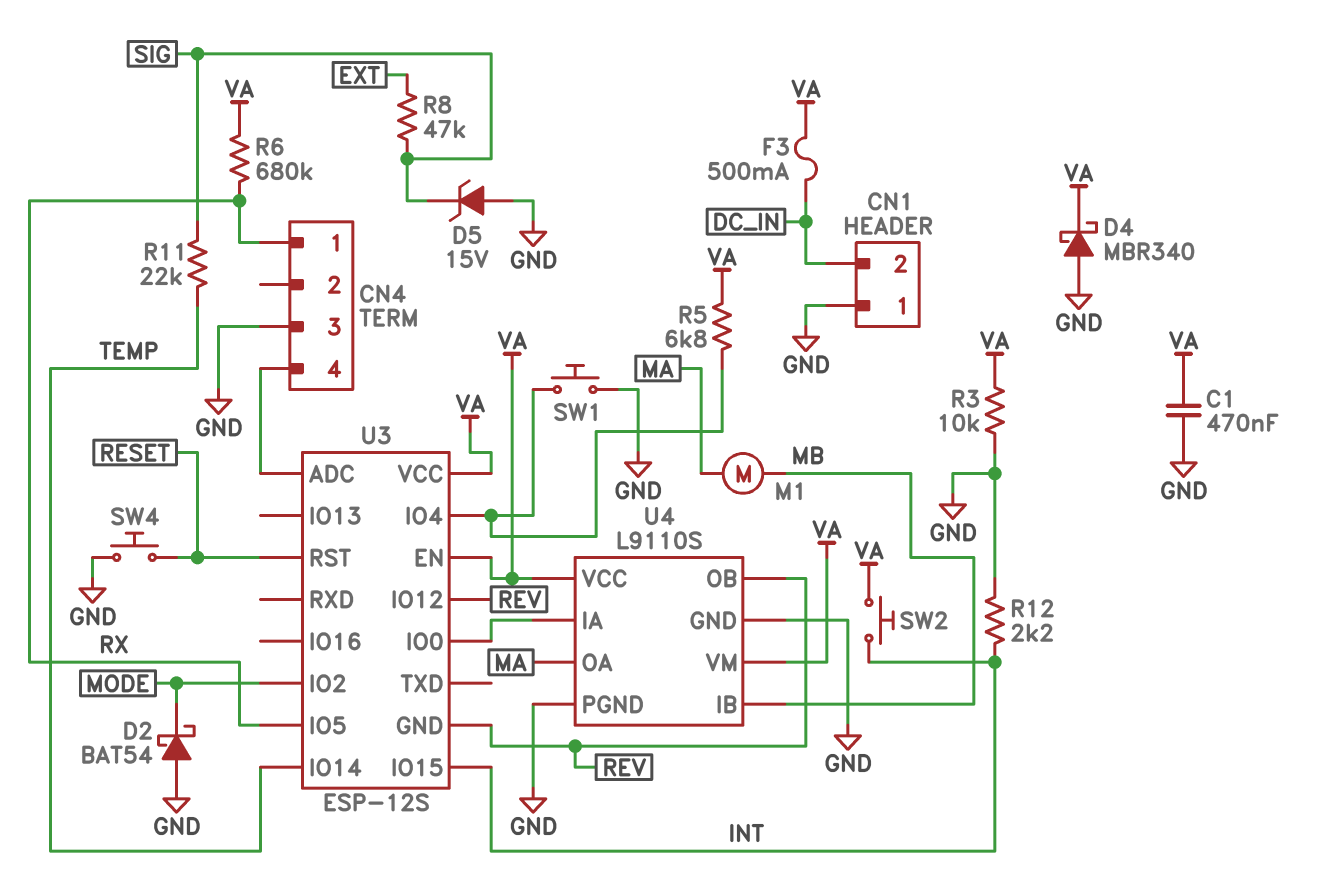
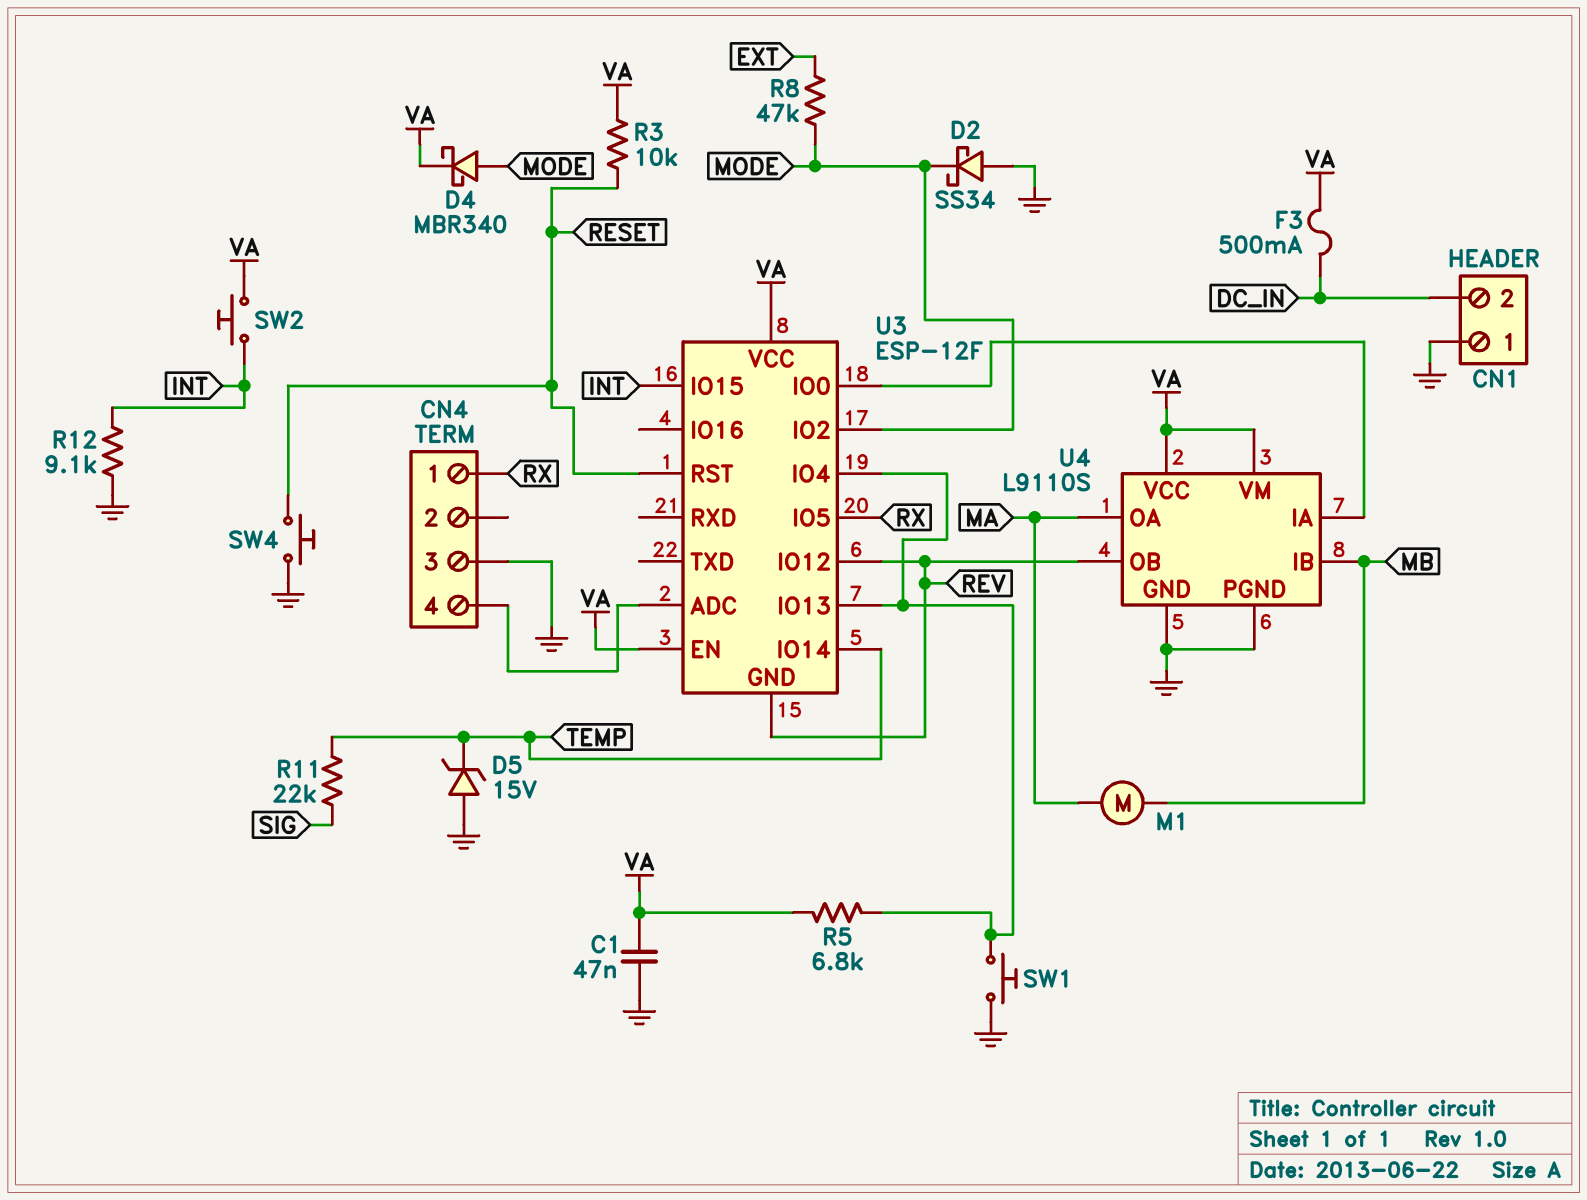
C1: 470nF (GND, VA) -> 47nF (GND, VA)
D2: schottky BAT54 (A GND, K MODE) -> schottky SS34 (A GND, K MODE)
D4: schottky MBR340 (A GND, K VA) -> schottky MBR340 (A MODE, K VA)
D5: zener 15V (A GND, K SIG) -> zener 15V (A GND, K TEMP)
R3: 10k (GND, VA) -> 10k (RESET, VA)
R6: 680k (RX, VA) -> none
R8: 47k (EXT, SIG) -> 47k (EXT, MODE)
R12: 2.2k (GND, INT) -> 9.1k (GND, INT)
U3: ESP-12S -> ESP-12F
U3 pin IO13: none -> U3/IO4

